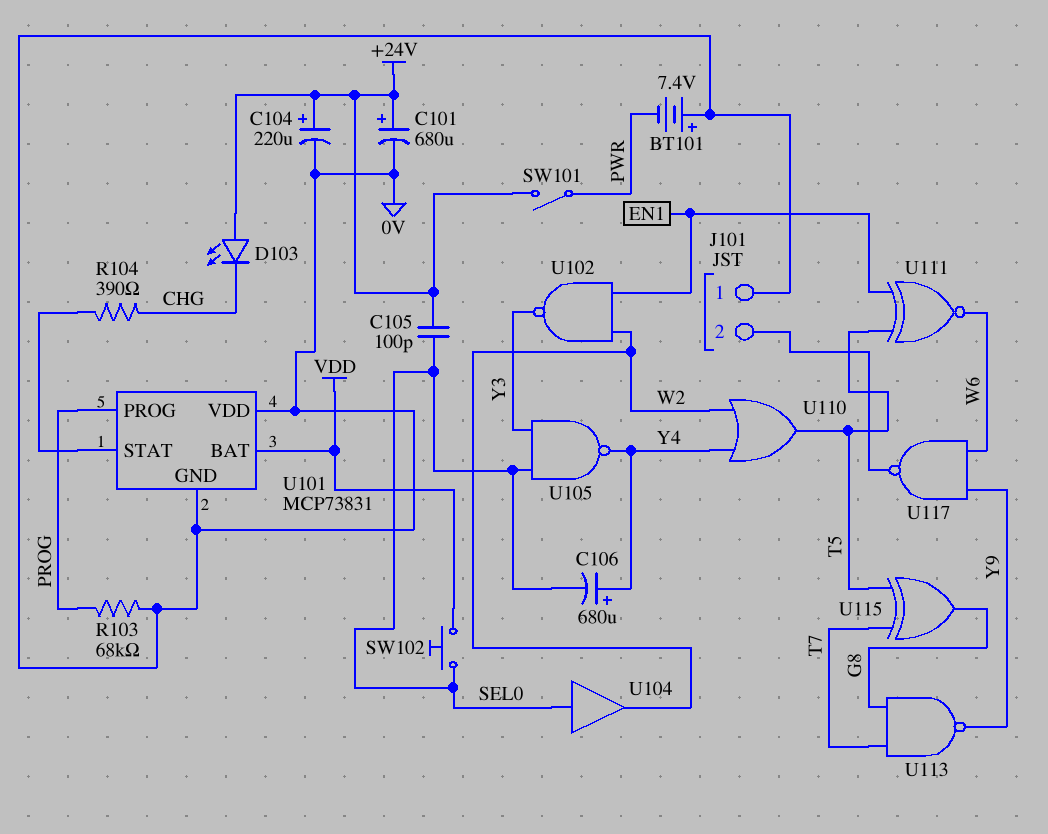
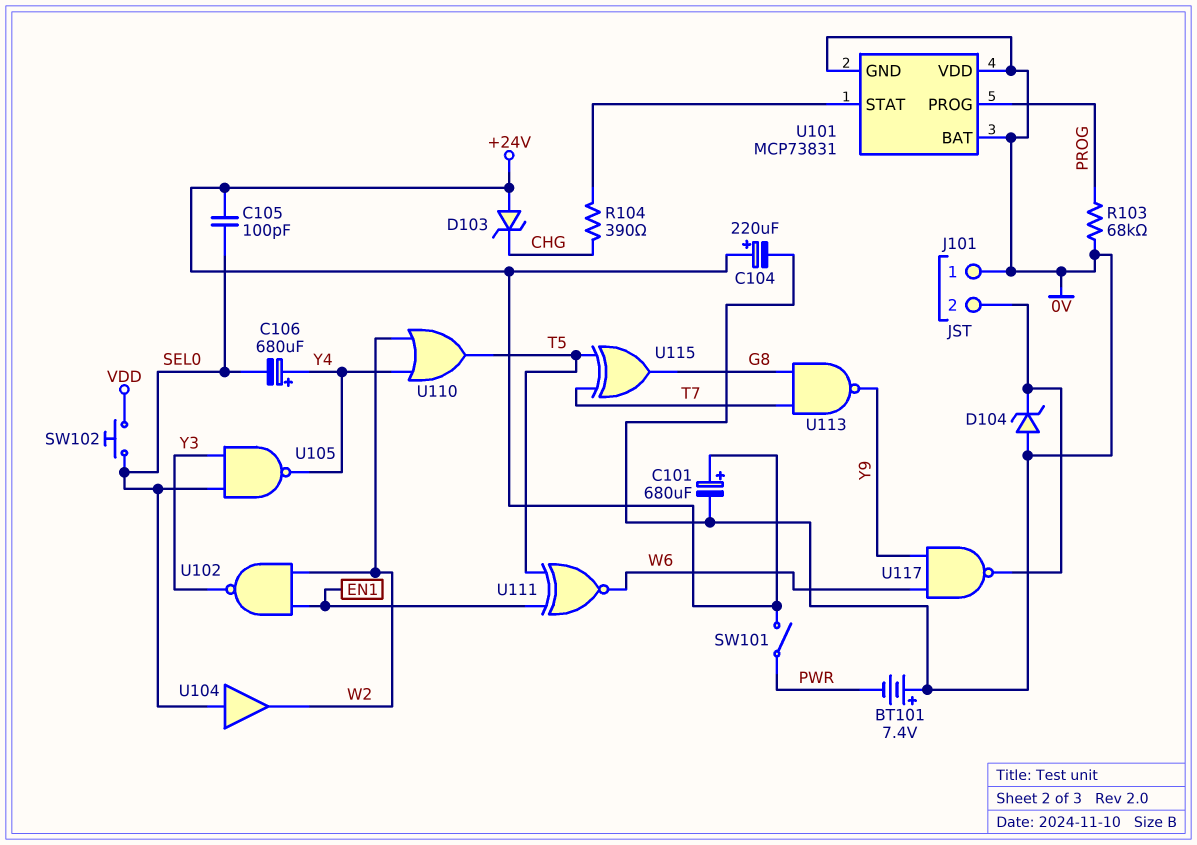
D103: LED (A +24V, K CHG) -> zener (A +24V, K CHG)
D104: none -> zener (A 0V, K J101/2)
U101 pin BAT: VDD -> 0V

